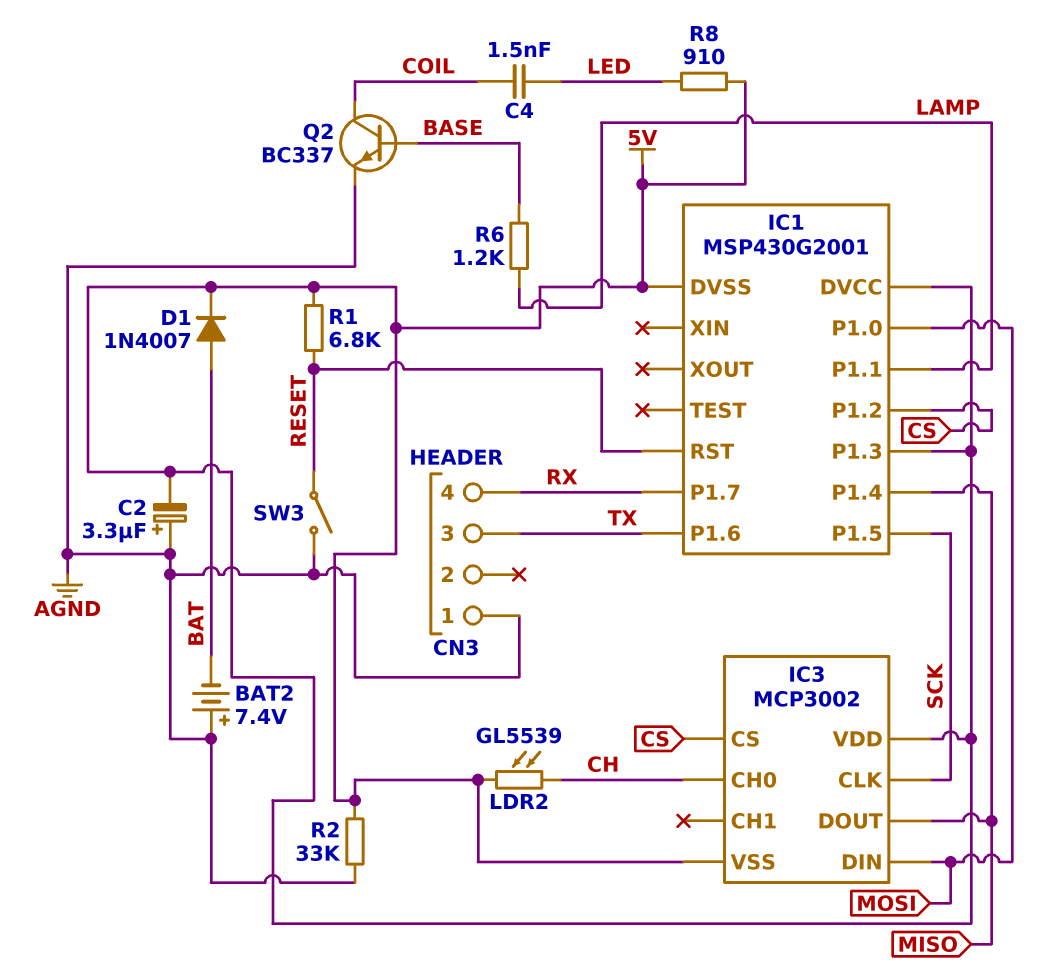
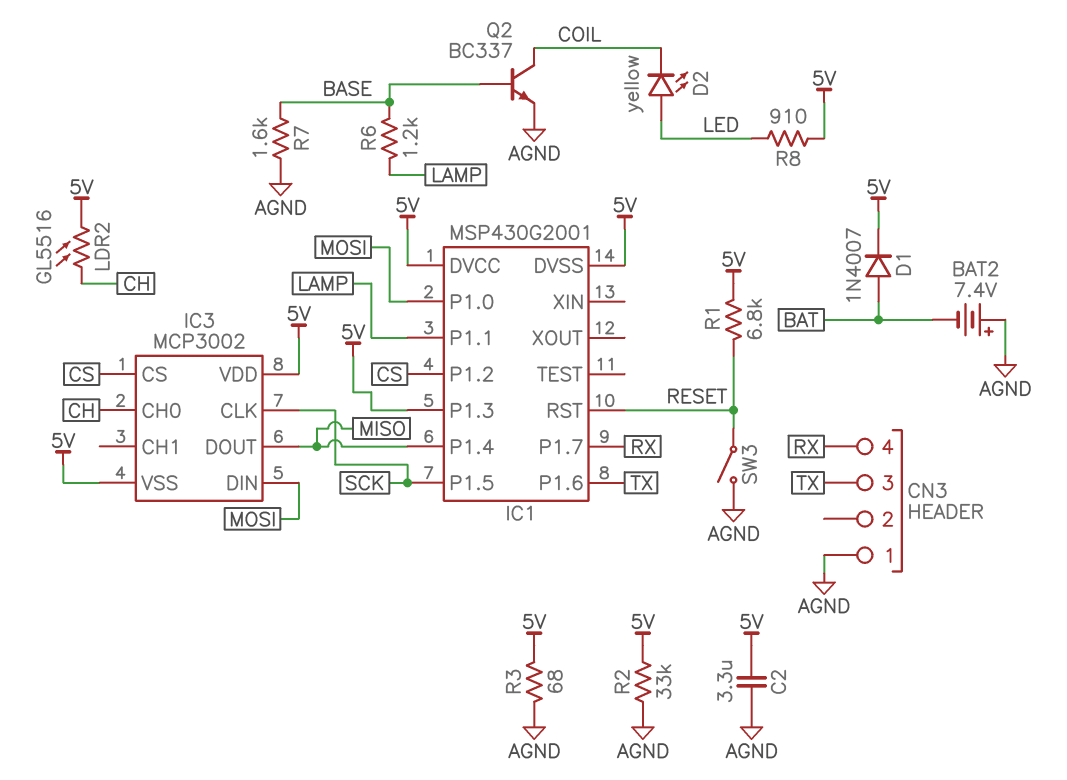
C2: 3.3uF (plus AGND, minus 5V) -> 3.3uF (5V, AGND)
C4: 1.5nF (COIL, LED) -> none
D2: none -> LED yellow (A LED, K COIL)
LDR2: GL5539 (5V, CH) -> GL5516 (5V, CH)
R3: none -> 68 (5V, AGND)
R7: none -> 1.6k (AGND, BASE)

